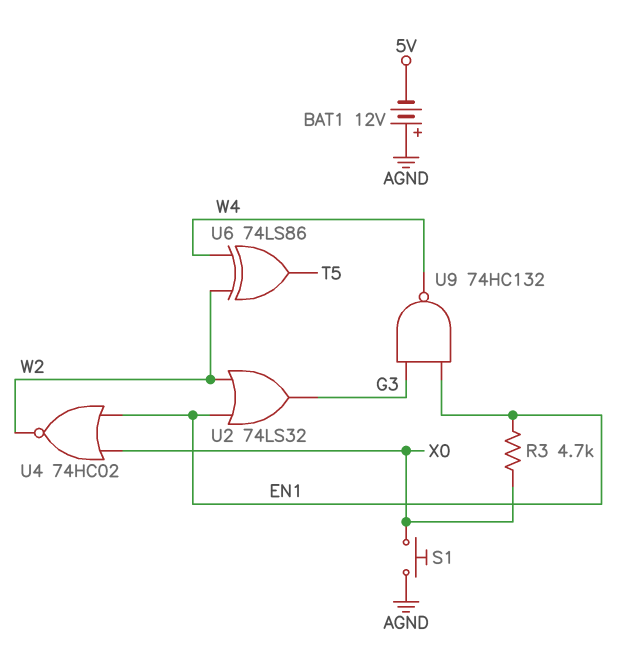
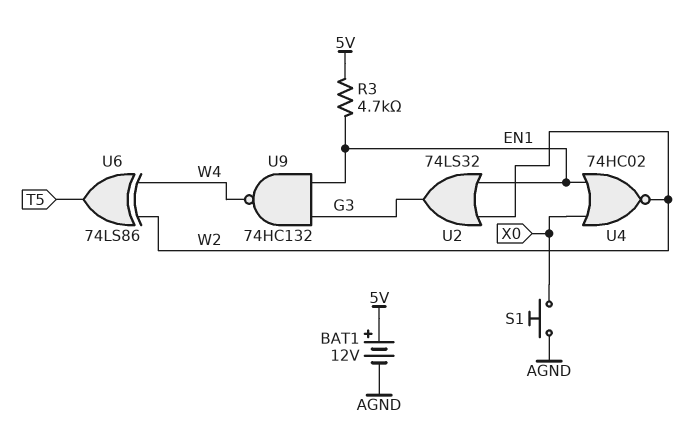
BAT1: 12V (plus AGND, minus 5V) -> 12V (plus 5V, minus AGND)
R3: 4.7k (EN1, X0) -> 4.7k (5V, EN1)

